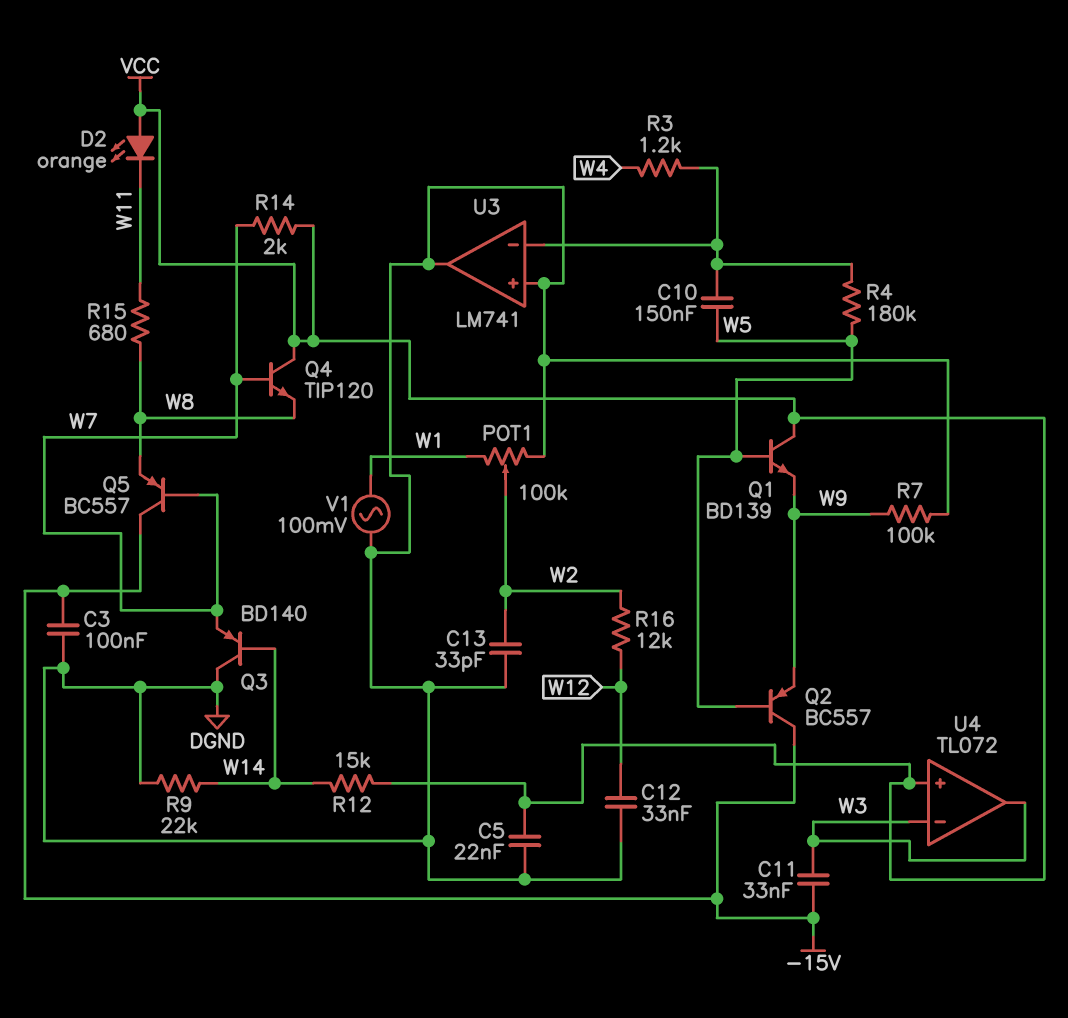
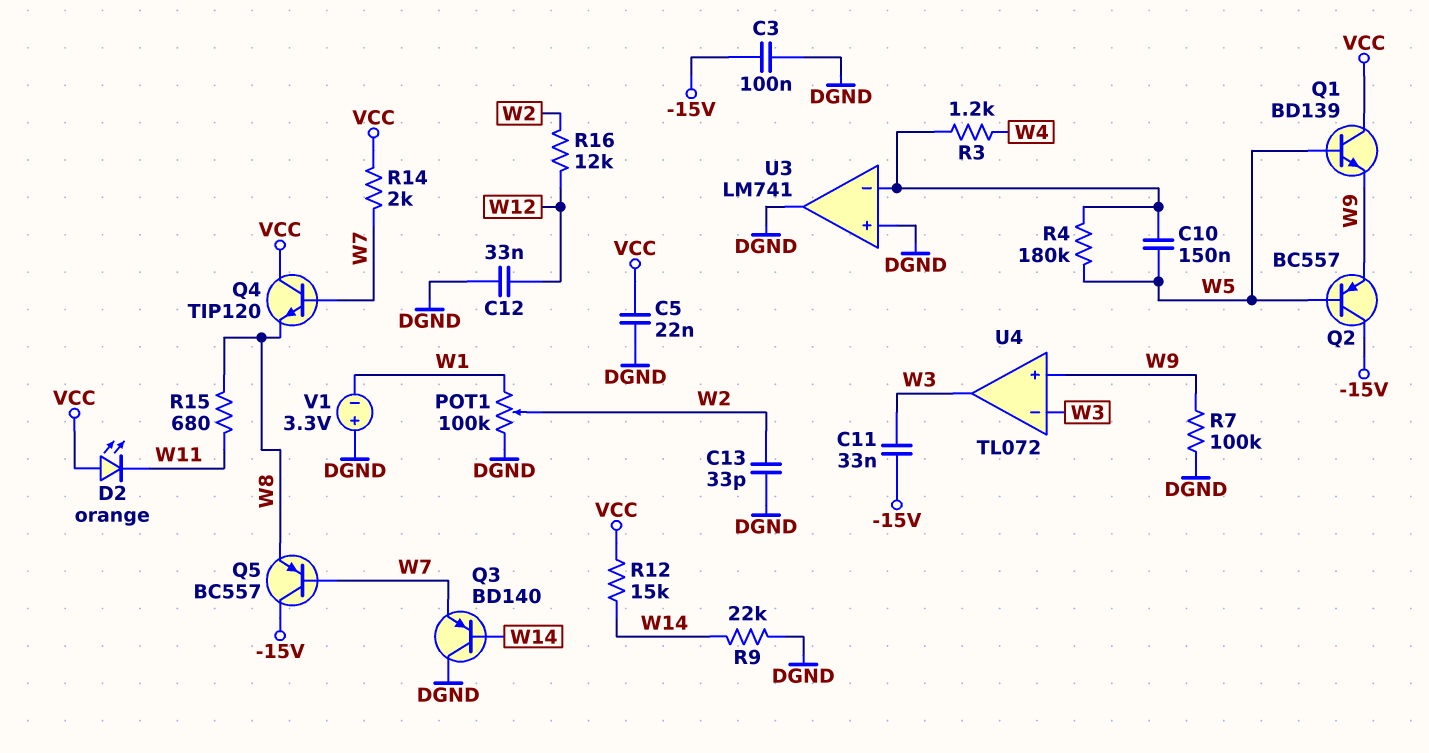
U4 pin in+: VCC -> W9
V1: AC 100mV (DGND, W1) -> 3.3V (plus DGND, minus W1)

